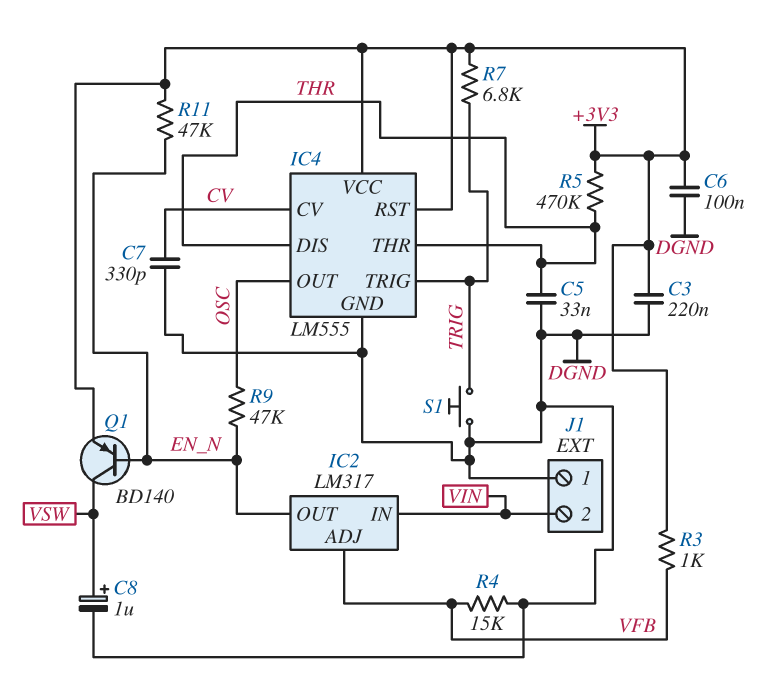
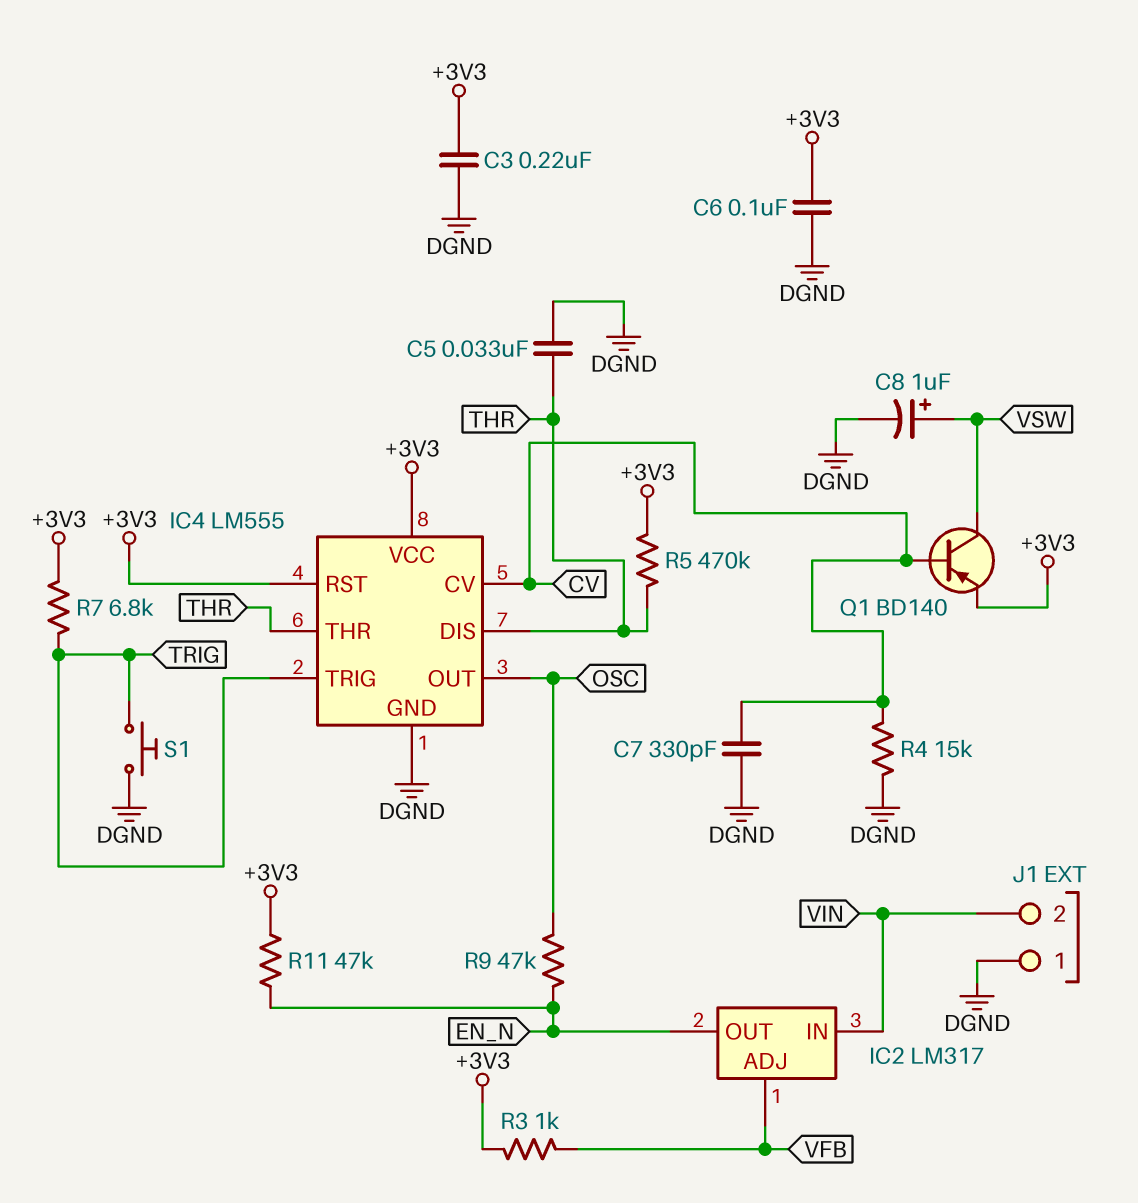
Q1: PNP BD140 (B EN_N, C VSW, E +3V3) -> PNP BD140 (B CV, C VSW, E +3V3)
R4: 15k (DGND, VFB) -> 15k (CV, DGND)

